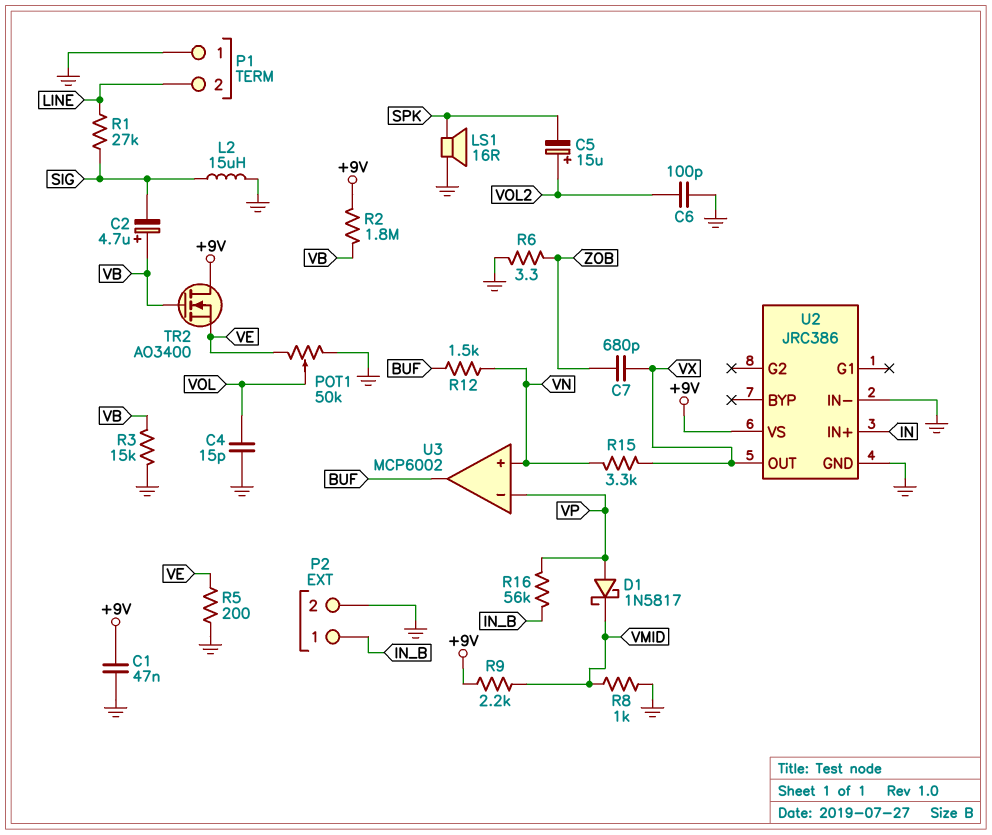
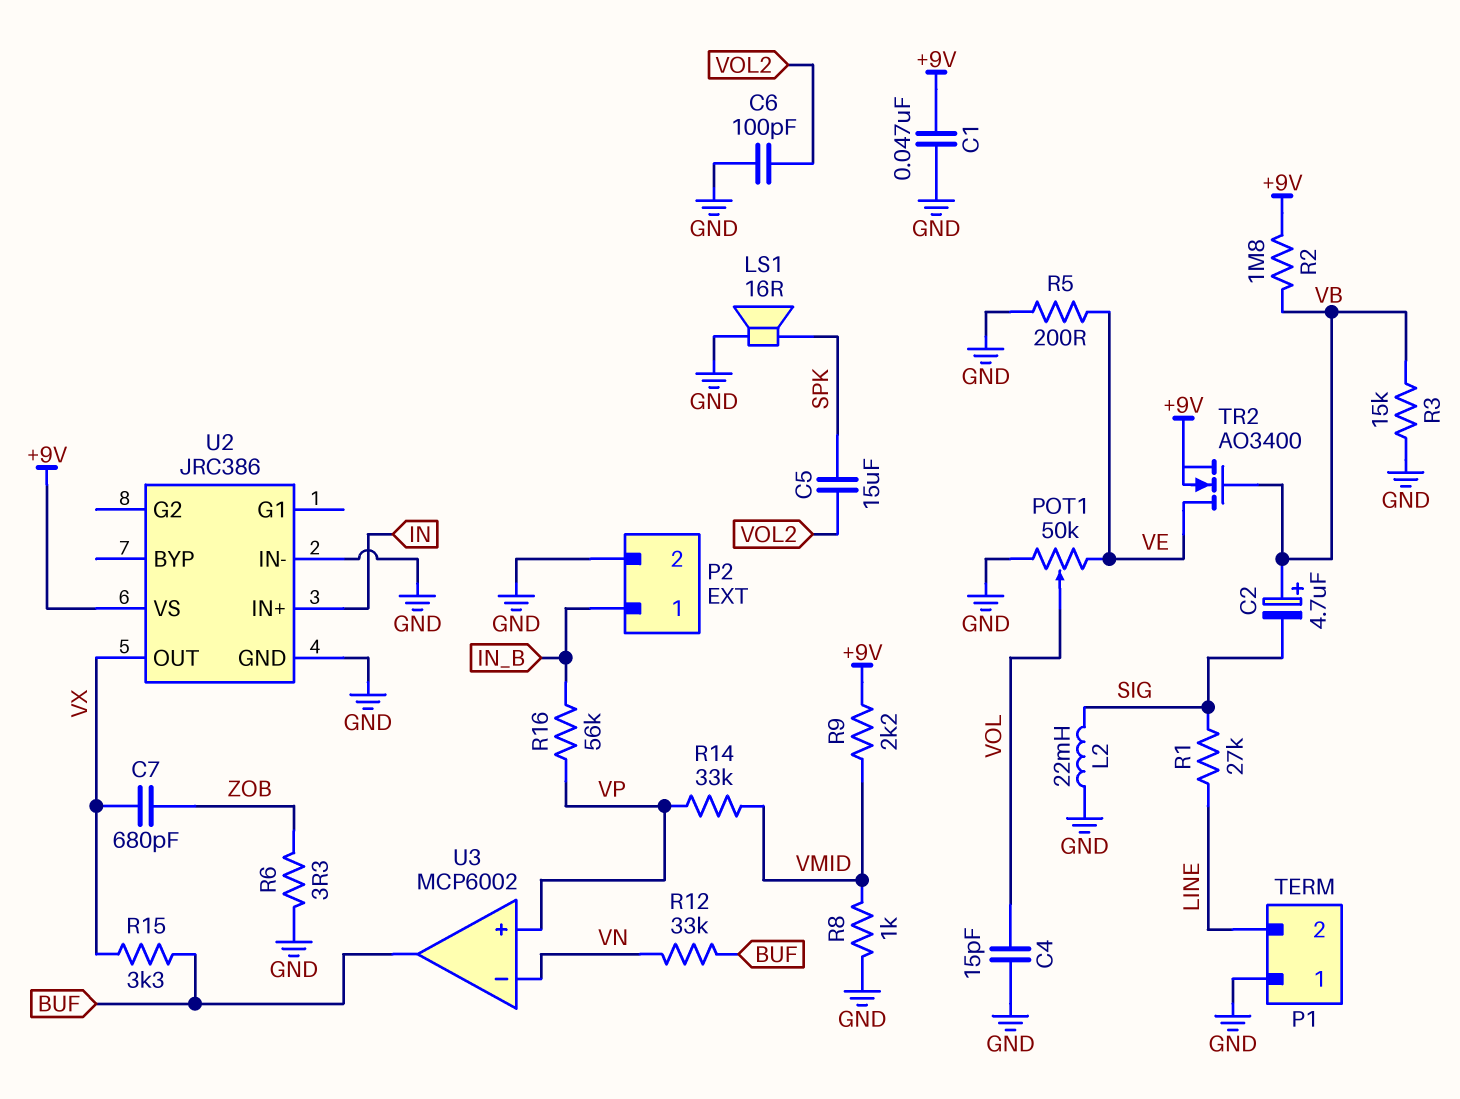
C5: 15uF (plus VOL2, minus SPK) -> 15uF (SPK, VOL2)
D1: schottky 1N5817 (A VP, K VMID) -> none
L2: 15uH (GND, SIG) -> 22mH (GND, SIG)
R12: 1.5k (BUF, VN) -> 33k (BUF, VN)
R14: none -> 33k (VMID, VP)
R15: 3.3k (VN, VX) -> 3.3k (BUF, VX)
TR2: NMOS AO3400 (G VB, D +9V, S VE) -> NMOS AO3400 (G VB, D VE, S +9V)
U3 pin in+: VN -> VP
U3 pin in-: VP -> VN

